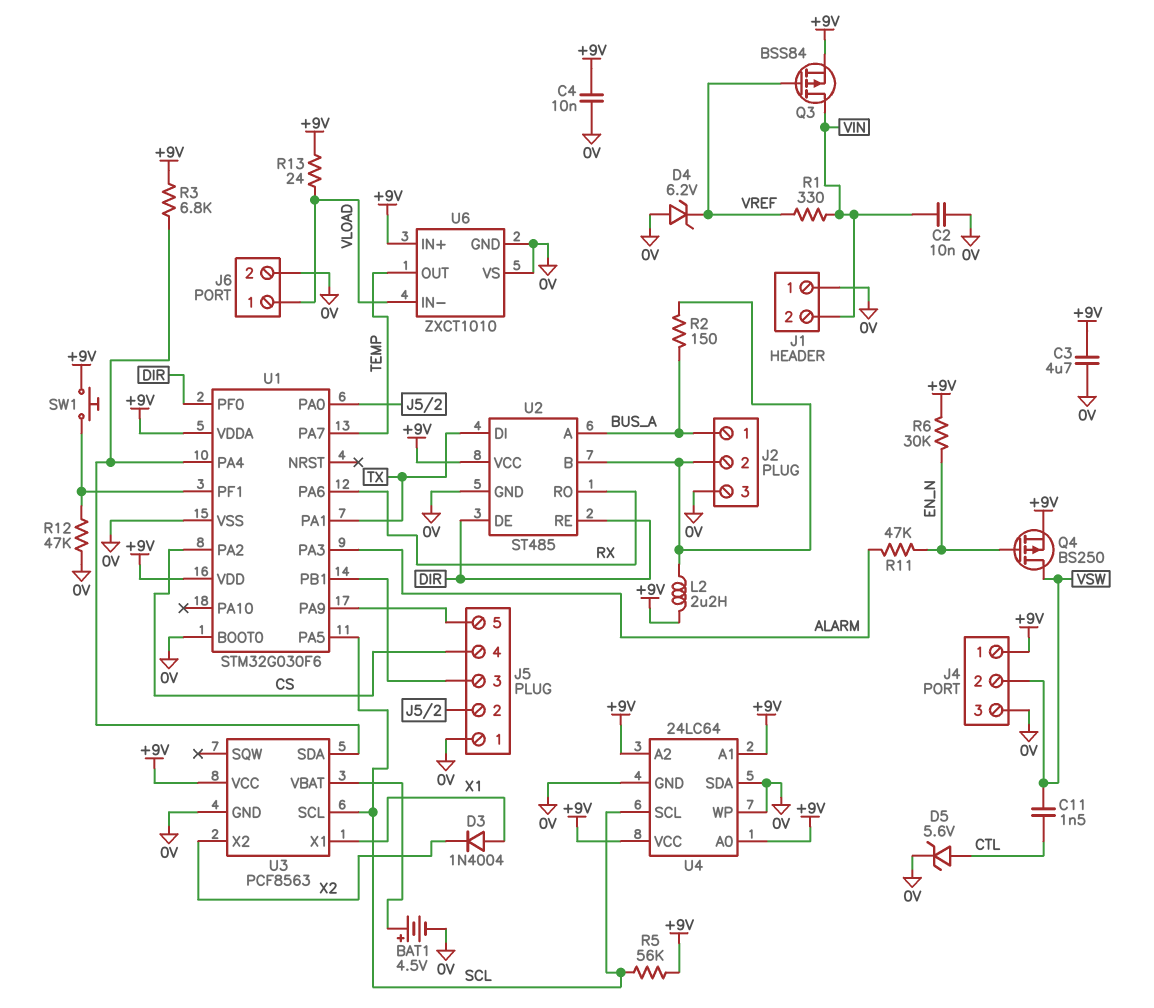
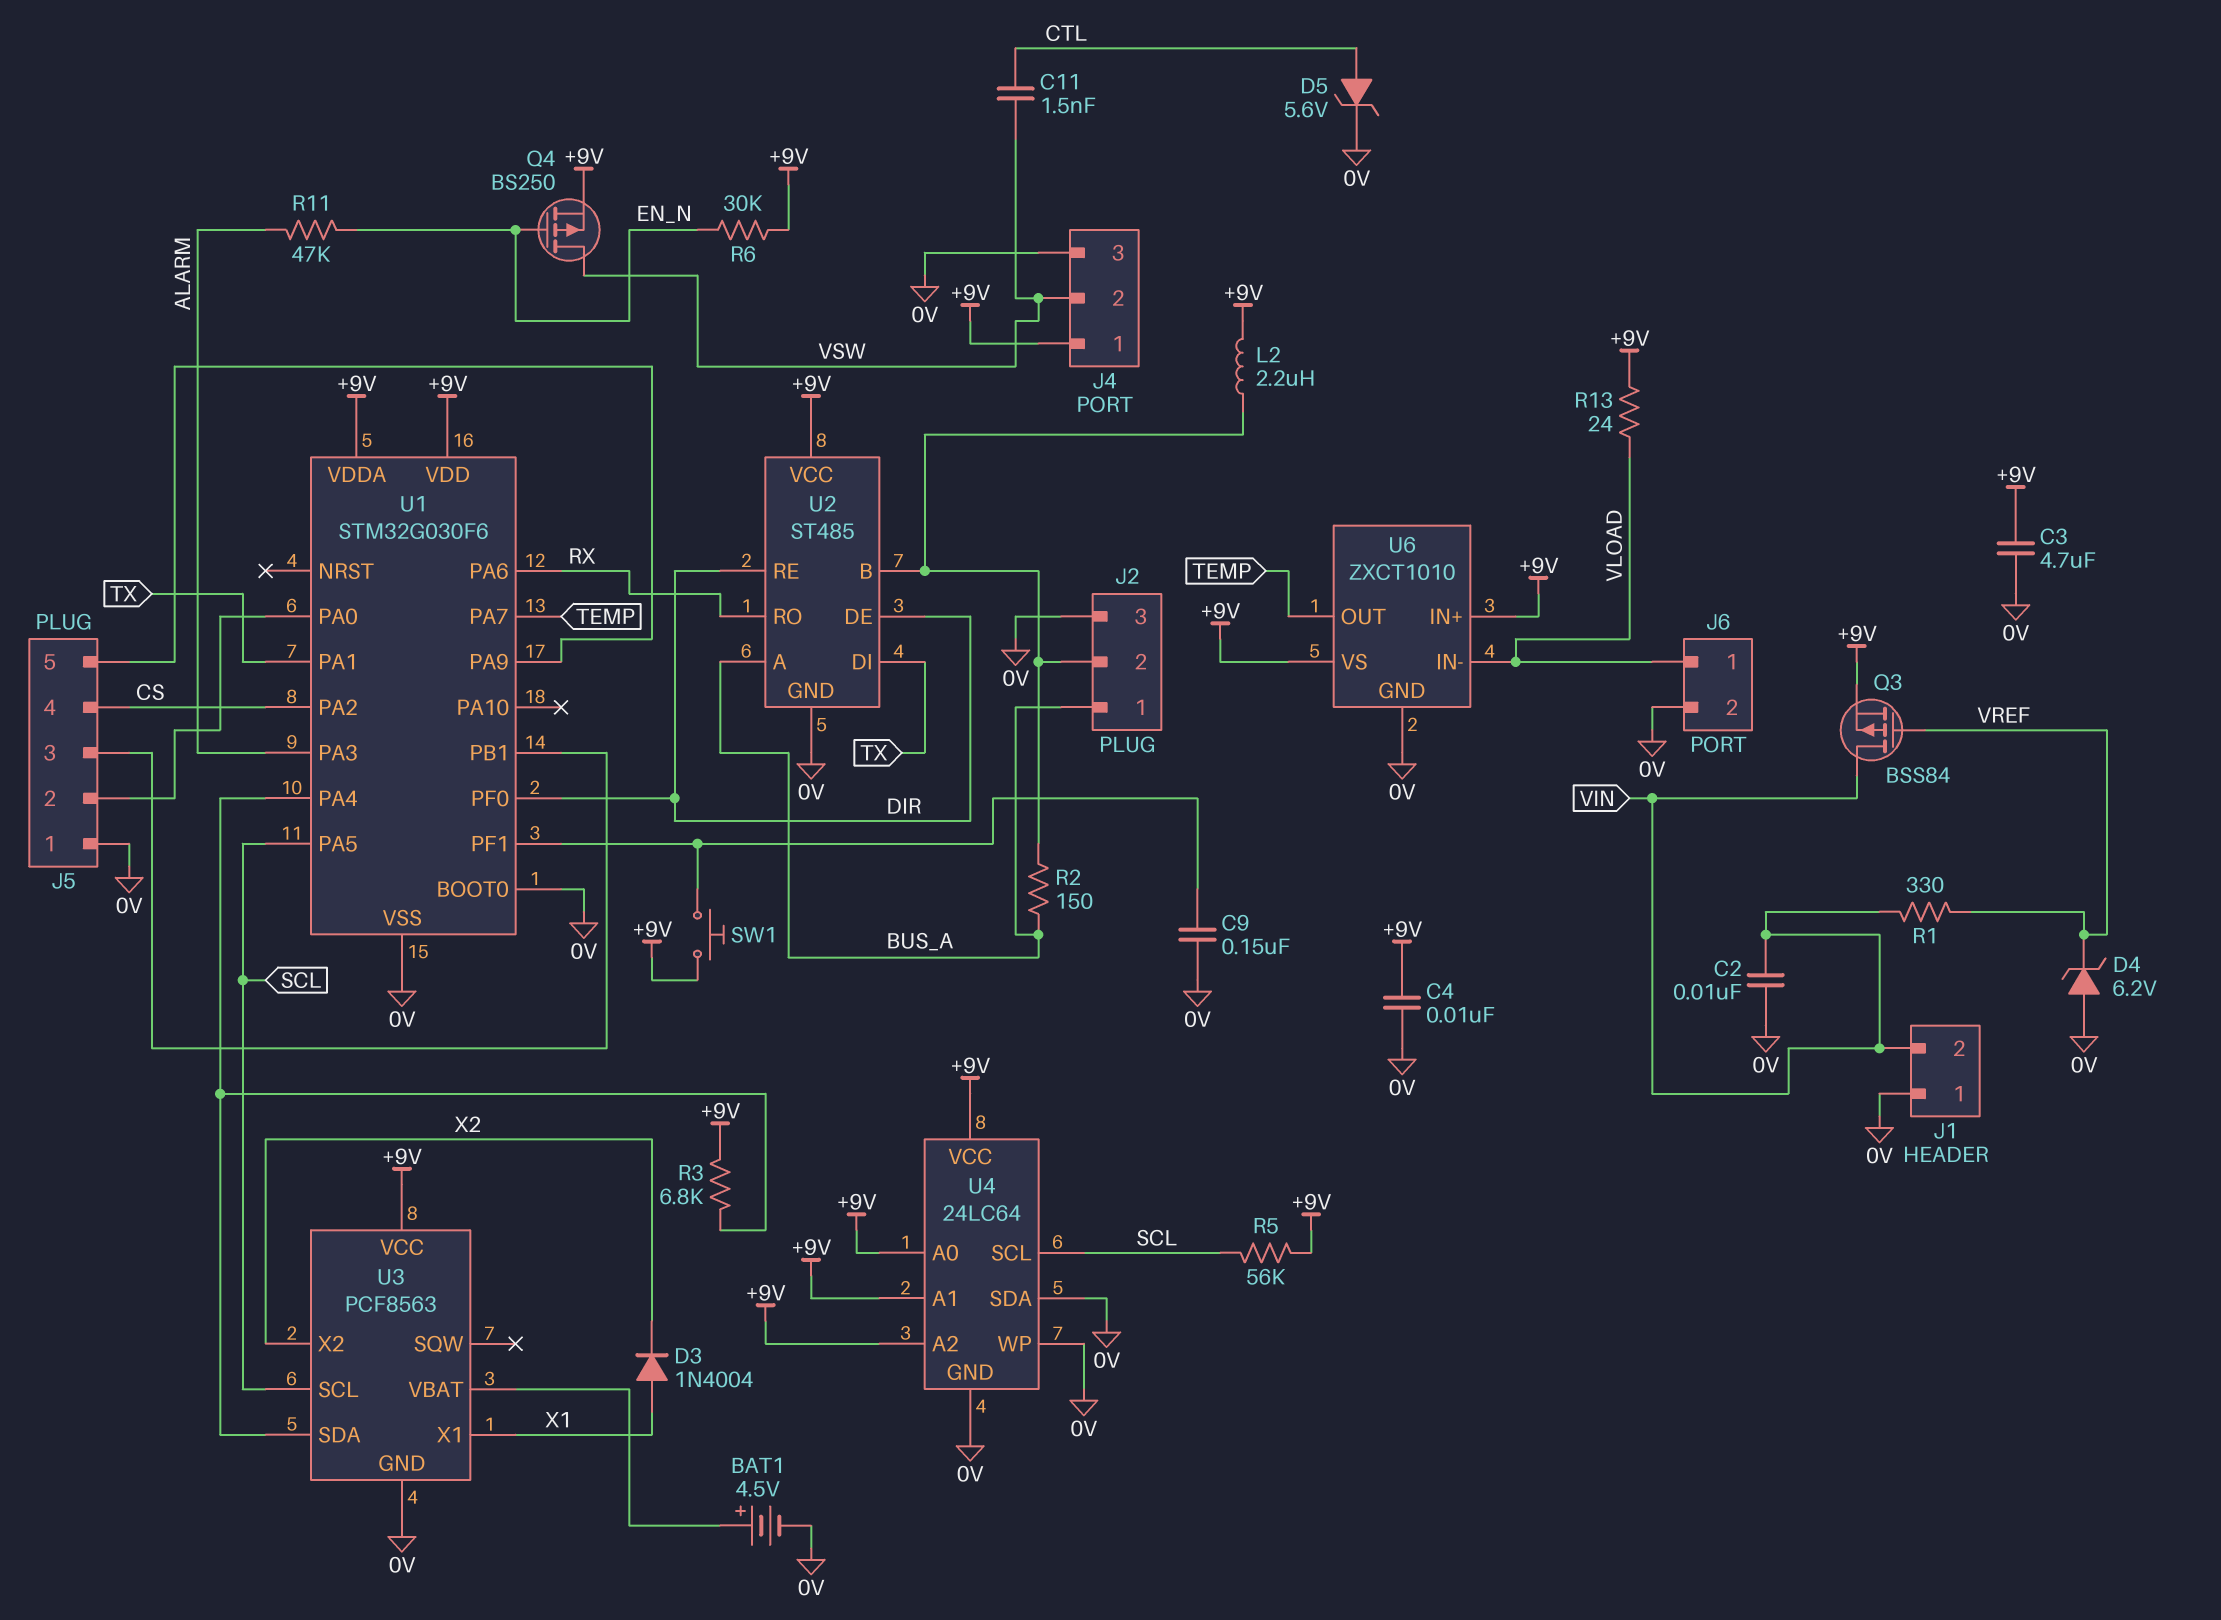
C9: none -> 150nF (0V, U1/PF1)
R12: 47k (0V, U1/PF1) -> none
U6 pin VS: 0V -> +9V

